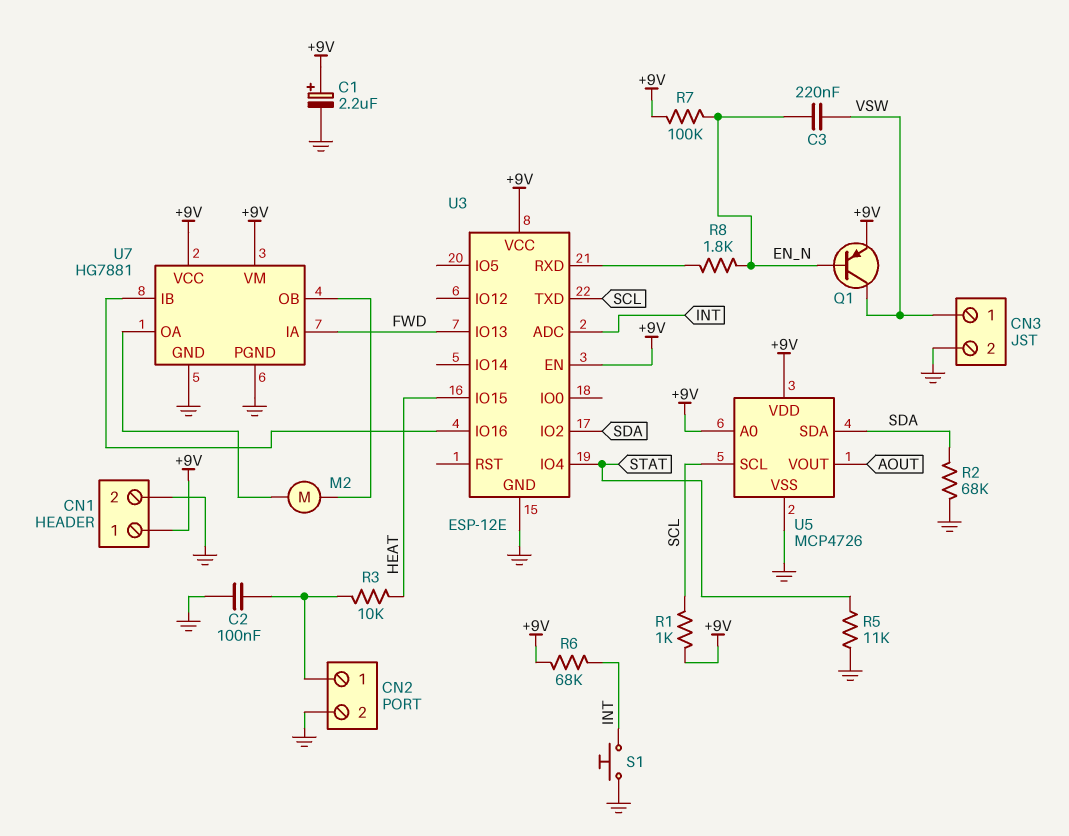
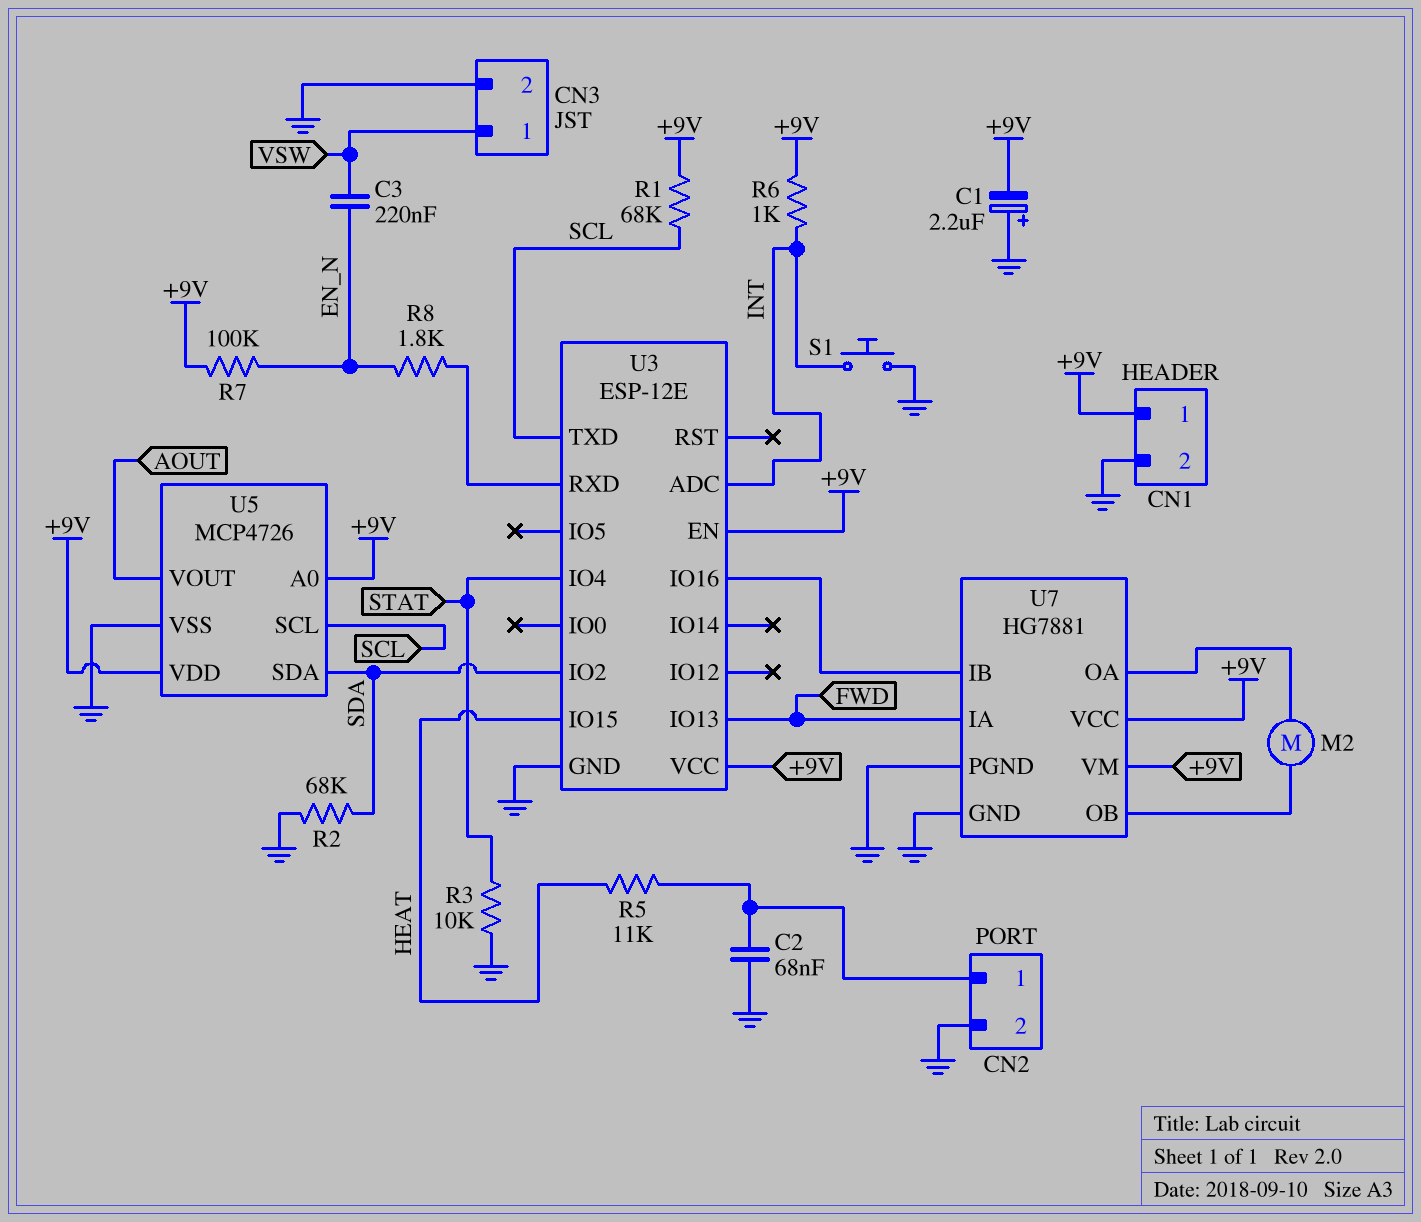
C1: 2.2uF (plus +9V, minus GND) -> 2.2uF (plus GND, minus +9V)
C2: 100nF (CN2/1, GND) -> 68nF (CN2/1, GND)
Q1: PNP (B EN_N, C VSW, E +9V) -> none
R1: 1k (+9V, SCL) -> 68k (+9V, SCL)
R3: 10k (CN2/1, HEAT) -> 10k (GND, STAT)
R5: 11k (GND, STAT) -> 11k (CN2/1, HEAT)
R6: 68k (+9V, INT) -> 1k (+9V, INT)

